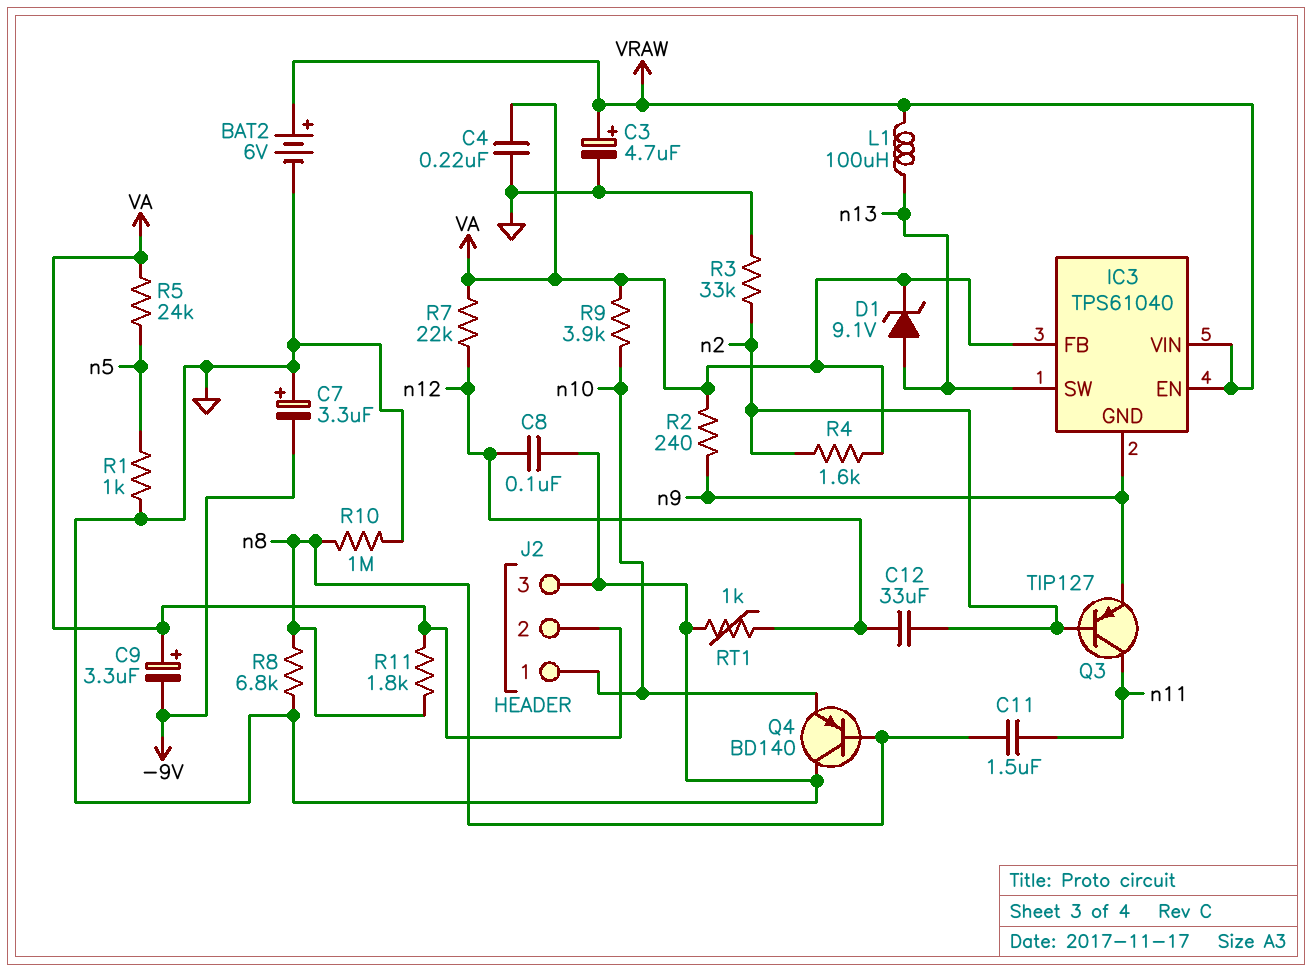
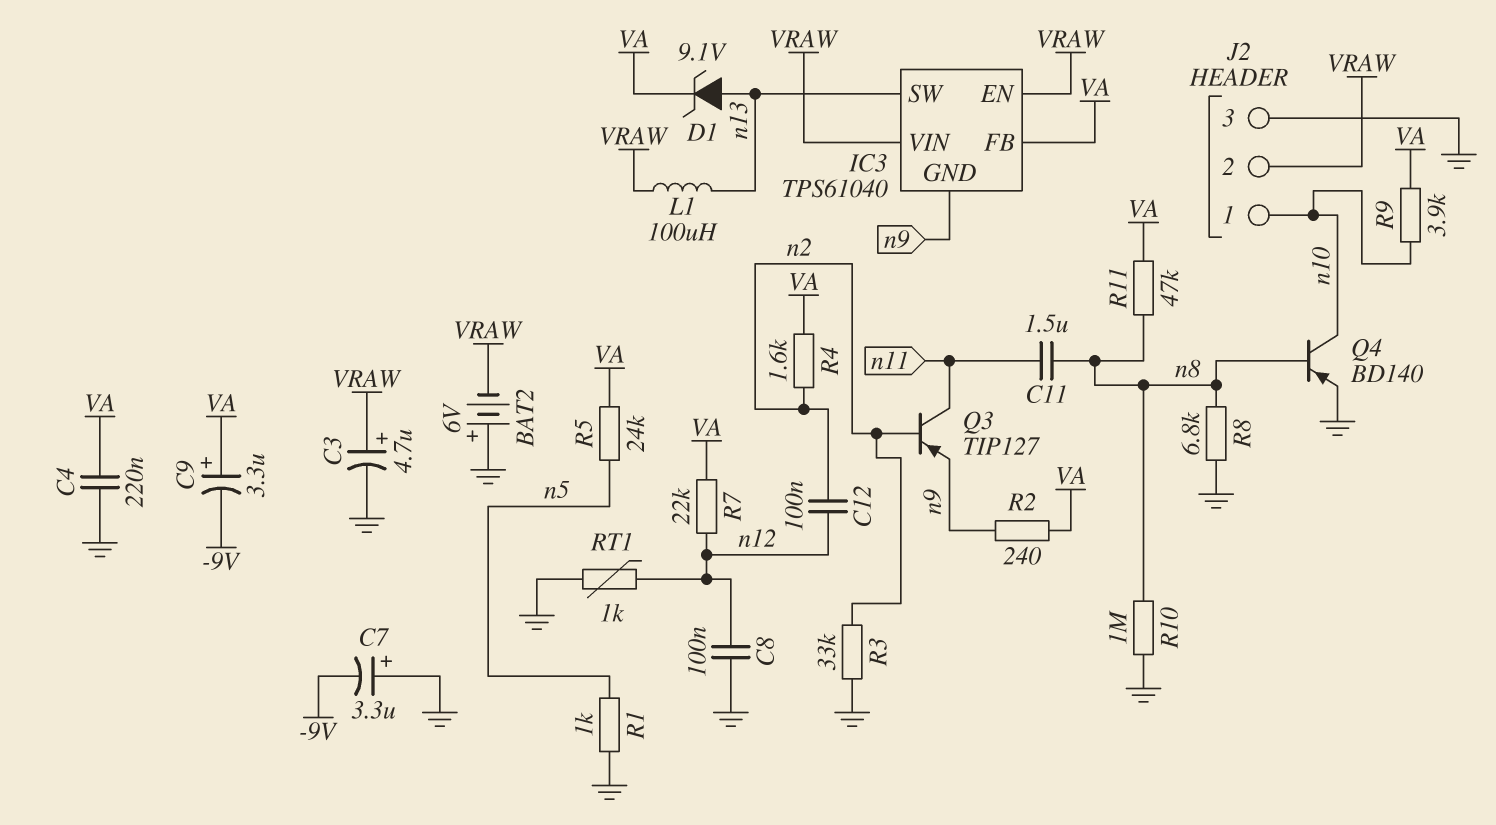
BAT2: 6V (plus VRAW, minus GND) -> 6V (plus GND, minus VRAW)
C12: 33uF (n2, n12) -> 100nF (n2, n12)
J2 pin 2: VA -> VRAW
Q4: PNP BD140 (B n8, C GND, E n10) -> PNP BD140 (B n8, C n10, E GND)
R11: 1.8k (VA, n8) -> 47k (VA, n8)

